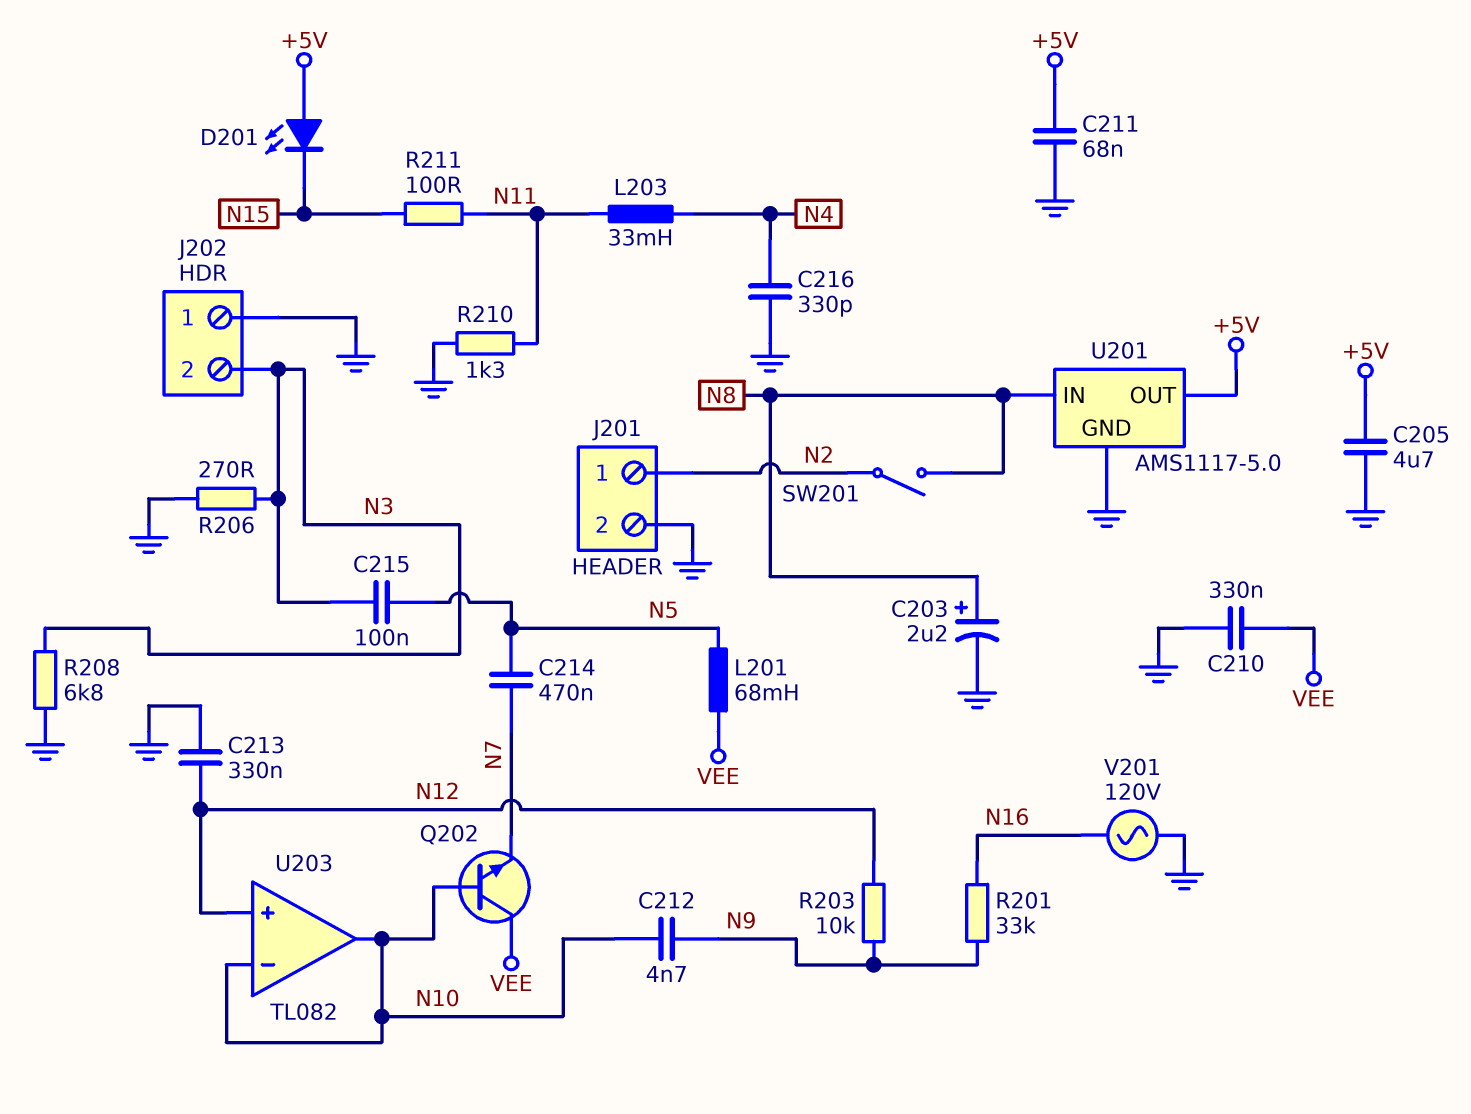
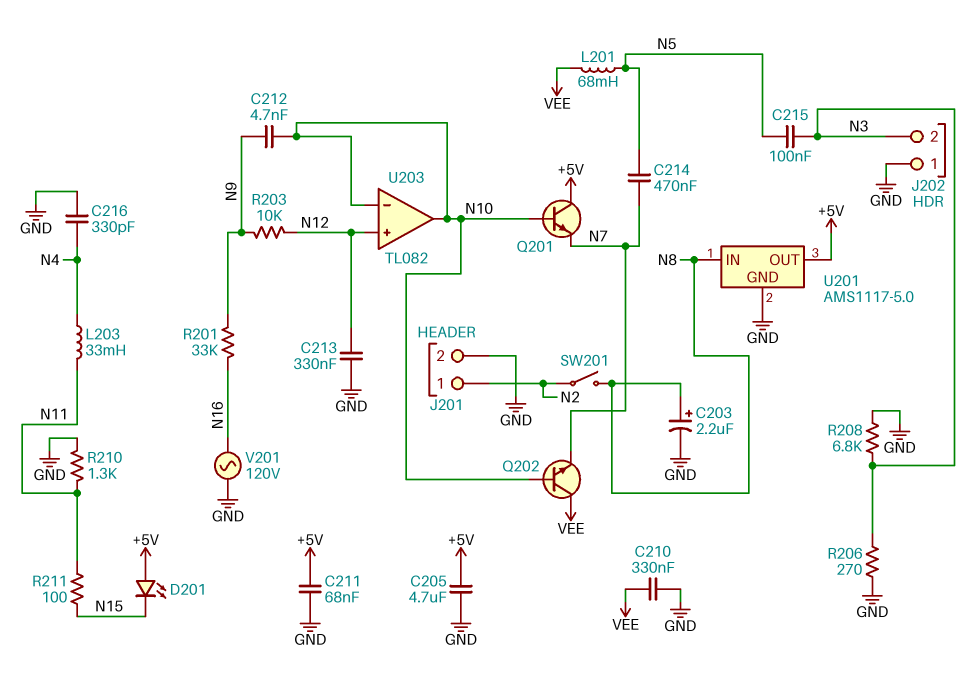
Q201: none -> NPN (B N10, C +5V, E N7)

